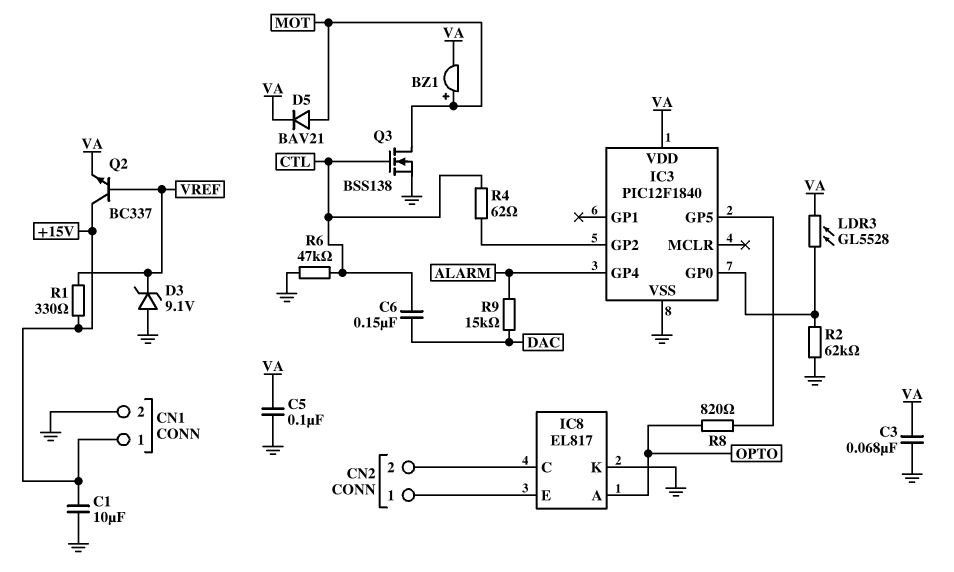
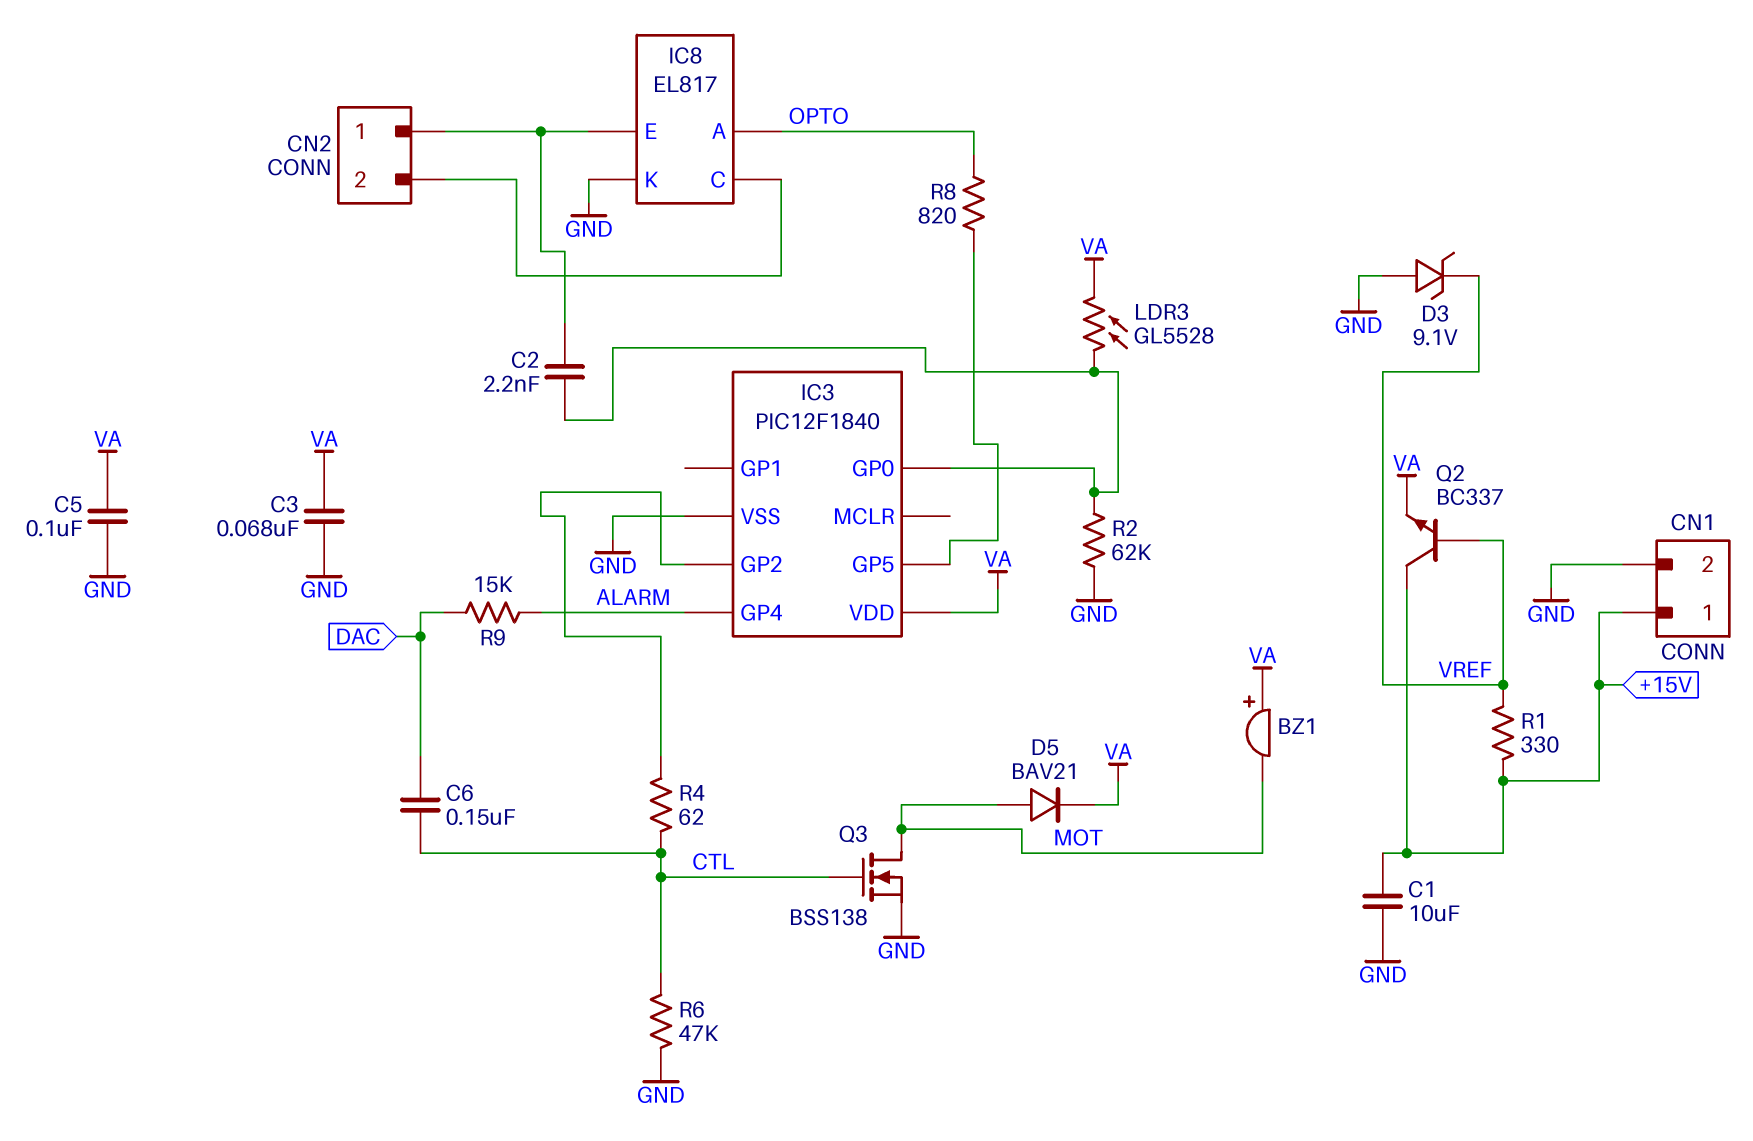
BZ1: buzzer (plus MOT, minus VA) -> buzzer (plus VA, minus MOT)
C2: none -> 2.2nF (CN2/1, IC3/GP0)

